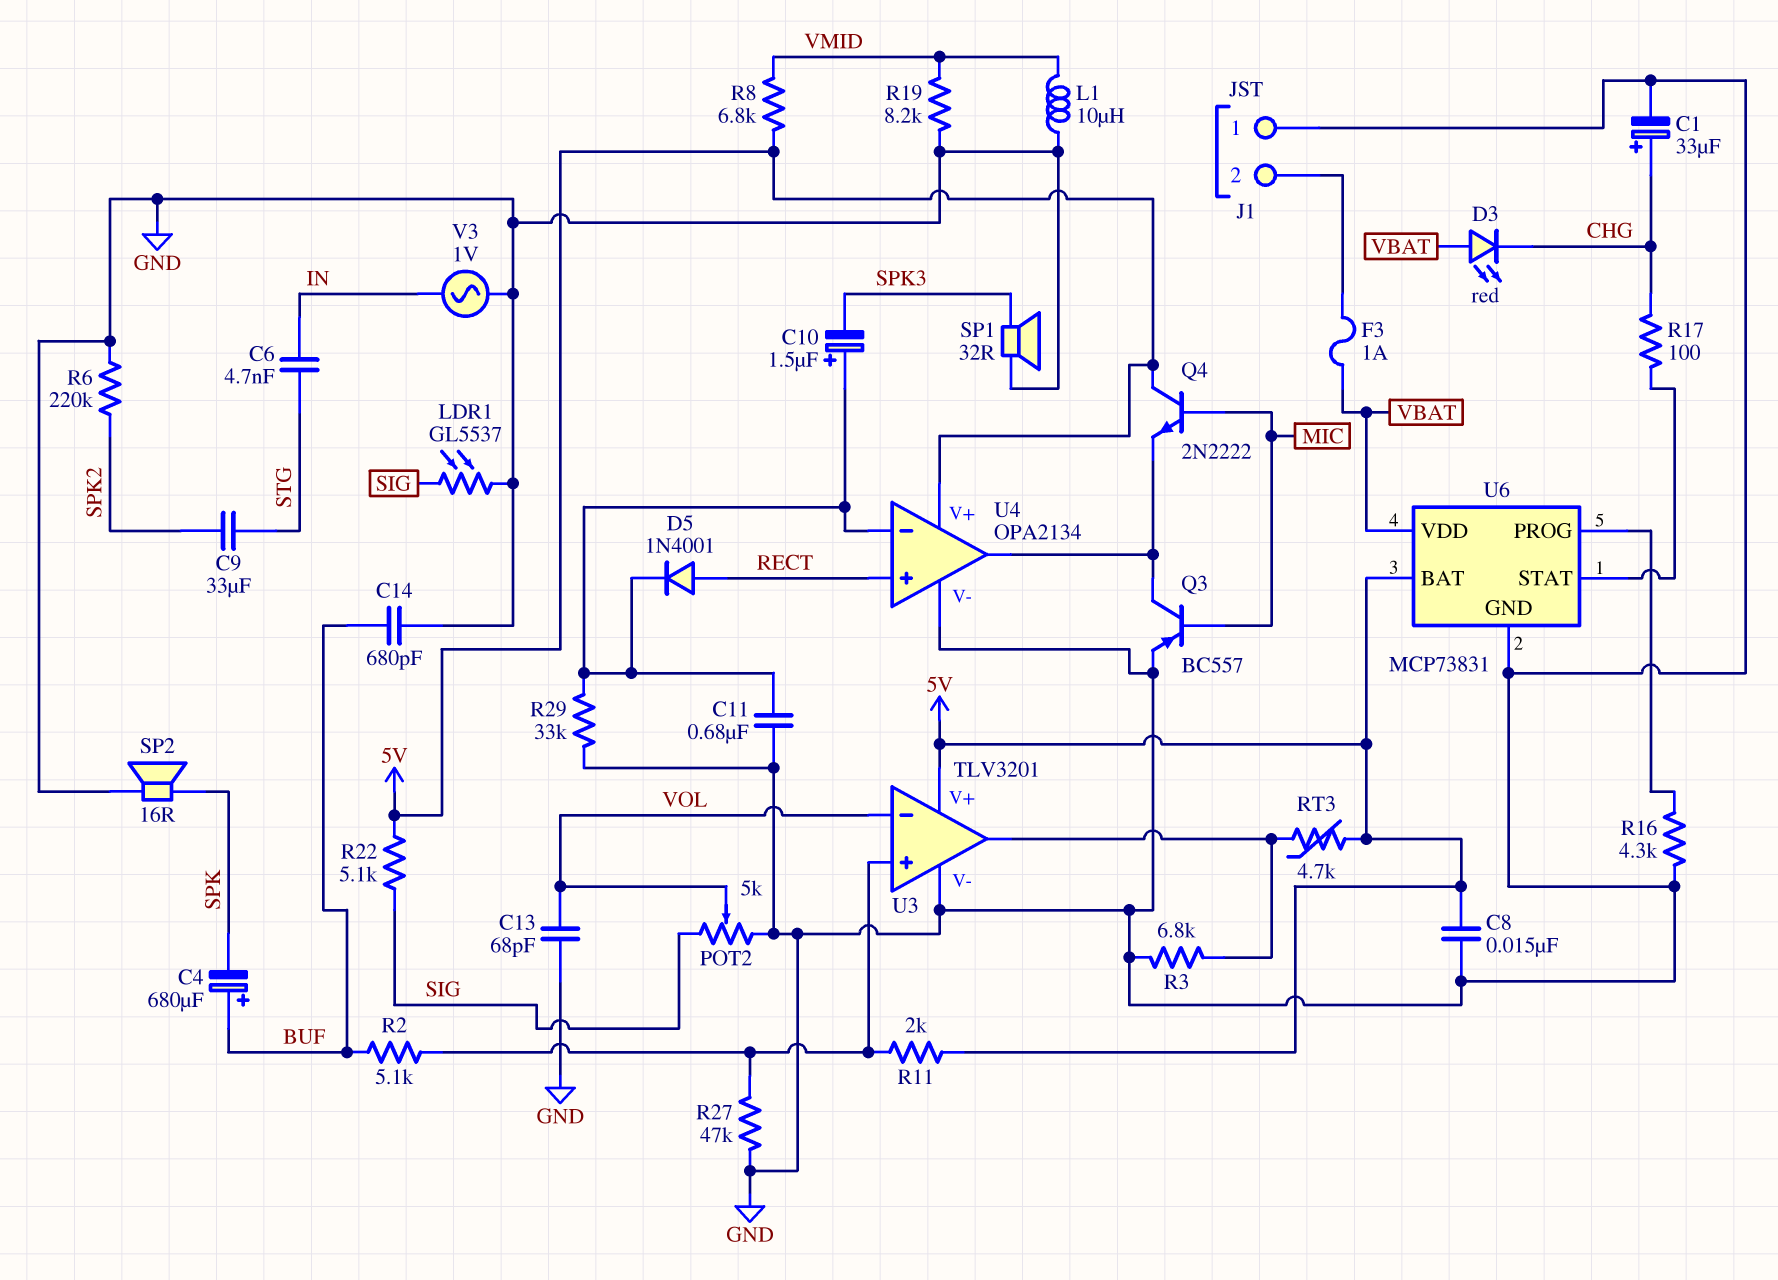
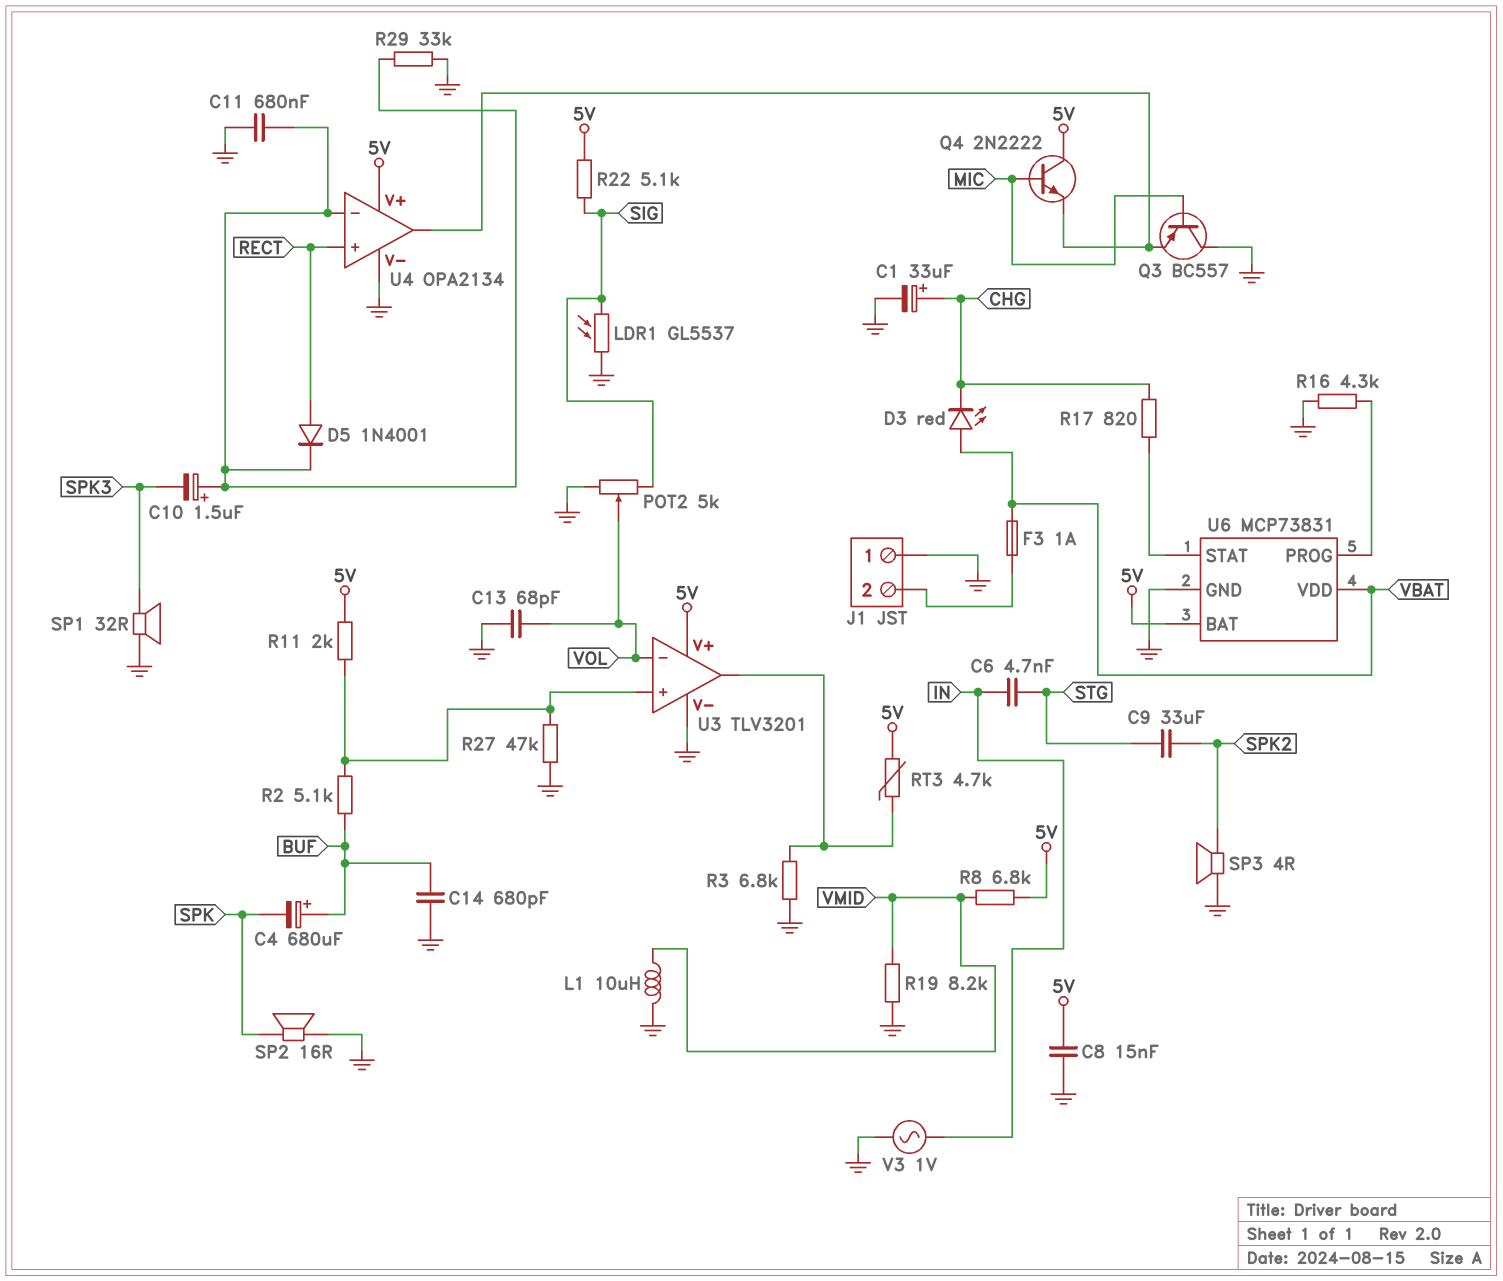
Q3: PNP BC557 (B MIC, C U4/out, E GND) -> PNP BC557 (B MIC, C GND, E U4/out)
R6: 220k (GND, SPK2) -> none
R17: 100 (CHG, U6/STAT) -> 820 (CHG, U6/STAT)
SP3: none -> speaker 4R (GND, SPK2)

